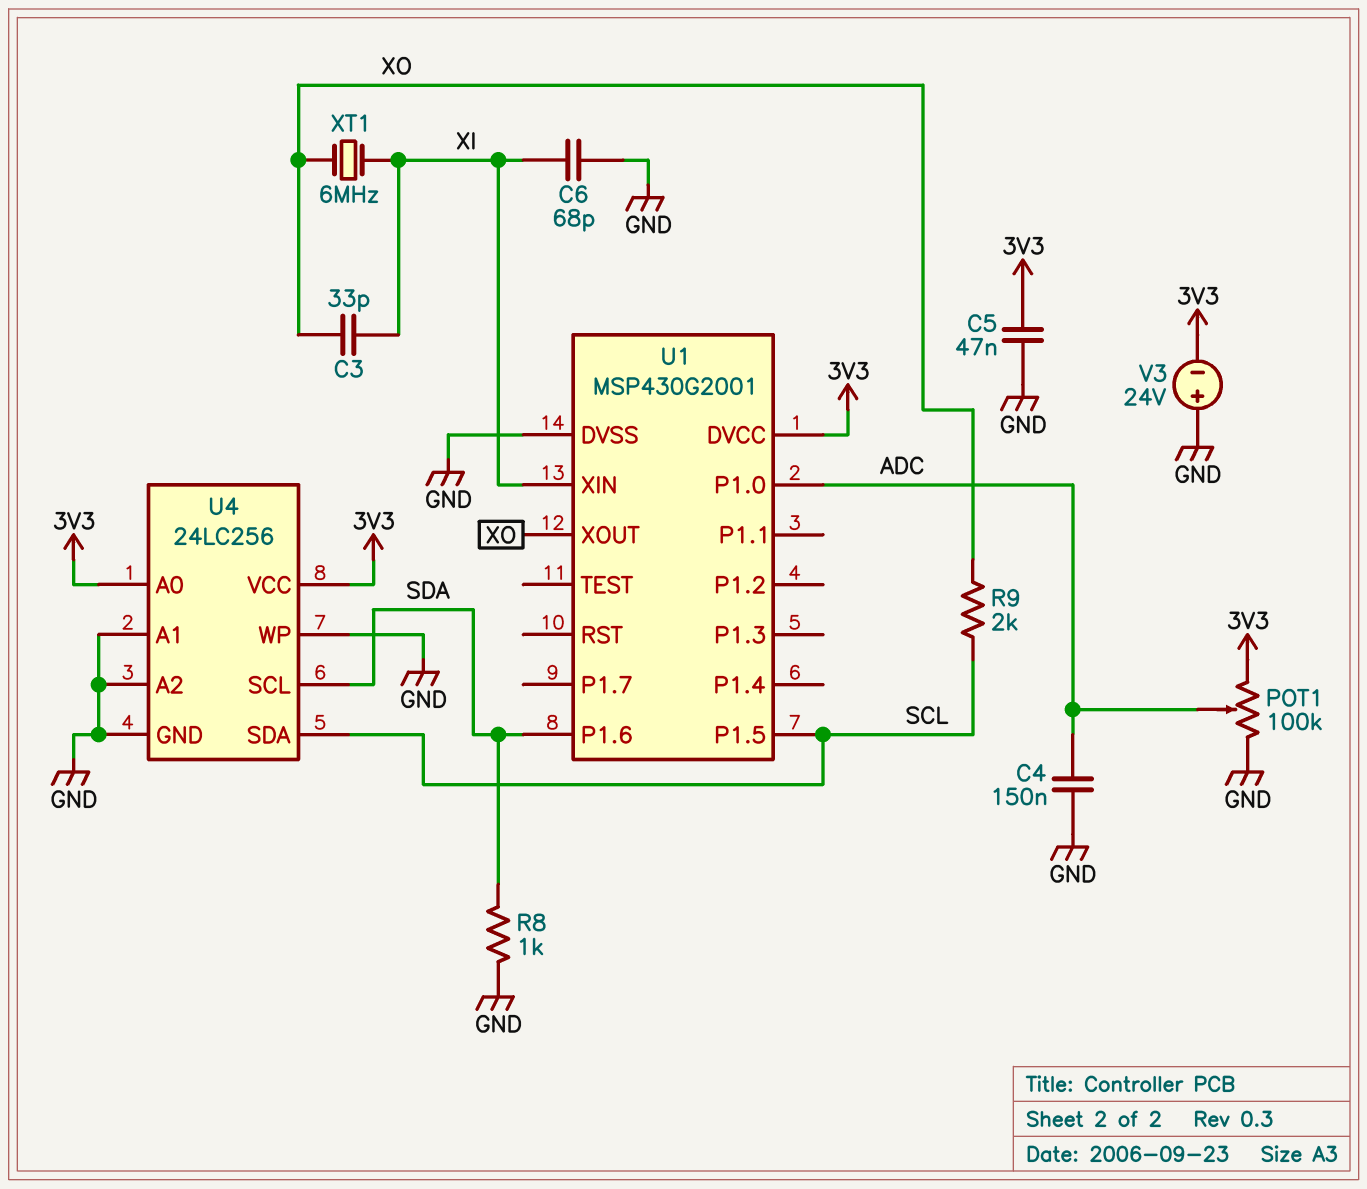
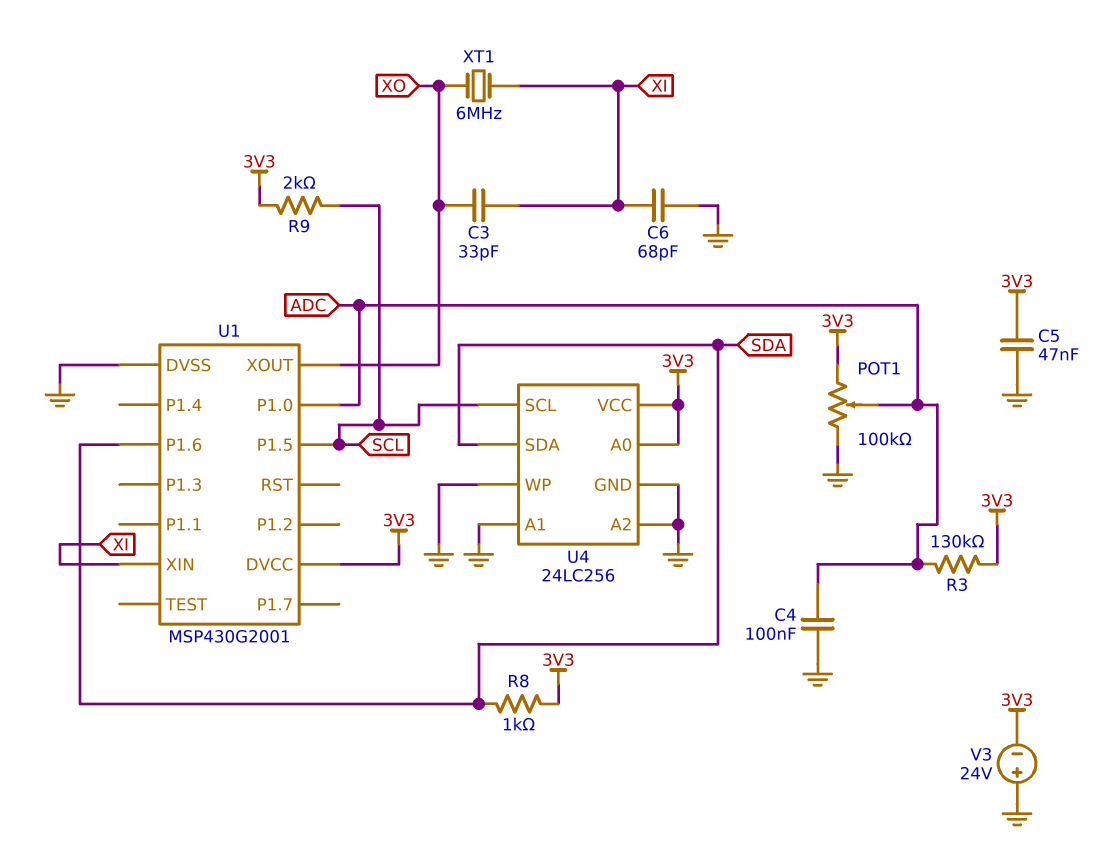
C4: 150nF (ADC, GND) -> 100nF (ADC, GND)
R3: none -> 130k (3V3, ADC)
R8: 1k (GND, SDA) -> 1k (3V3, SDA)
R9: 2k (SCL, XO) -> 2k (3V3, SCL)
U4 pin SCL: SDA -> SCL
U4 pin SDA: SCL -> SDA

